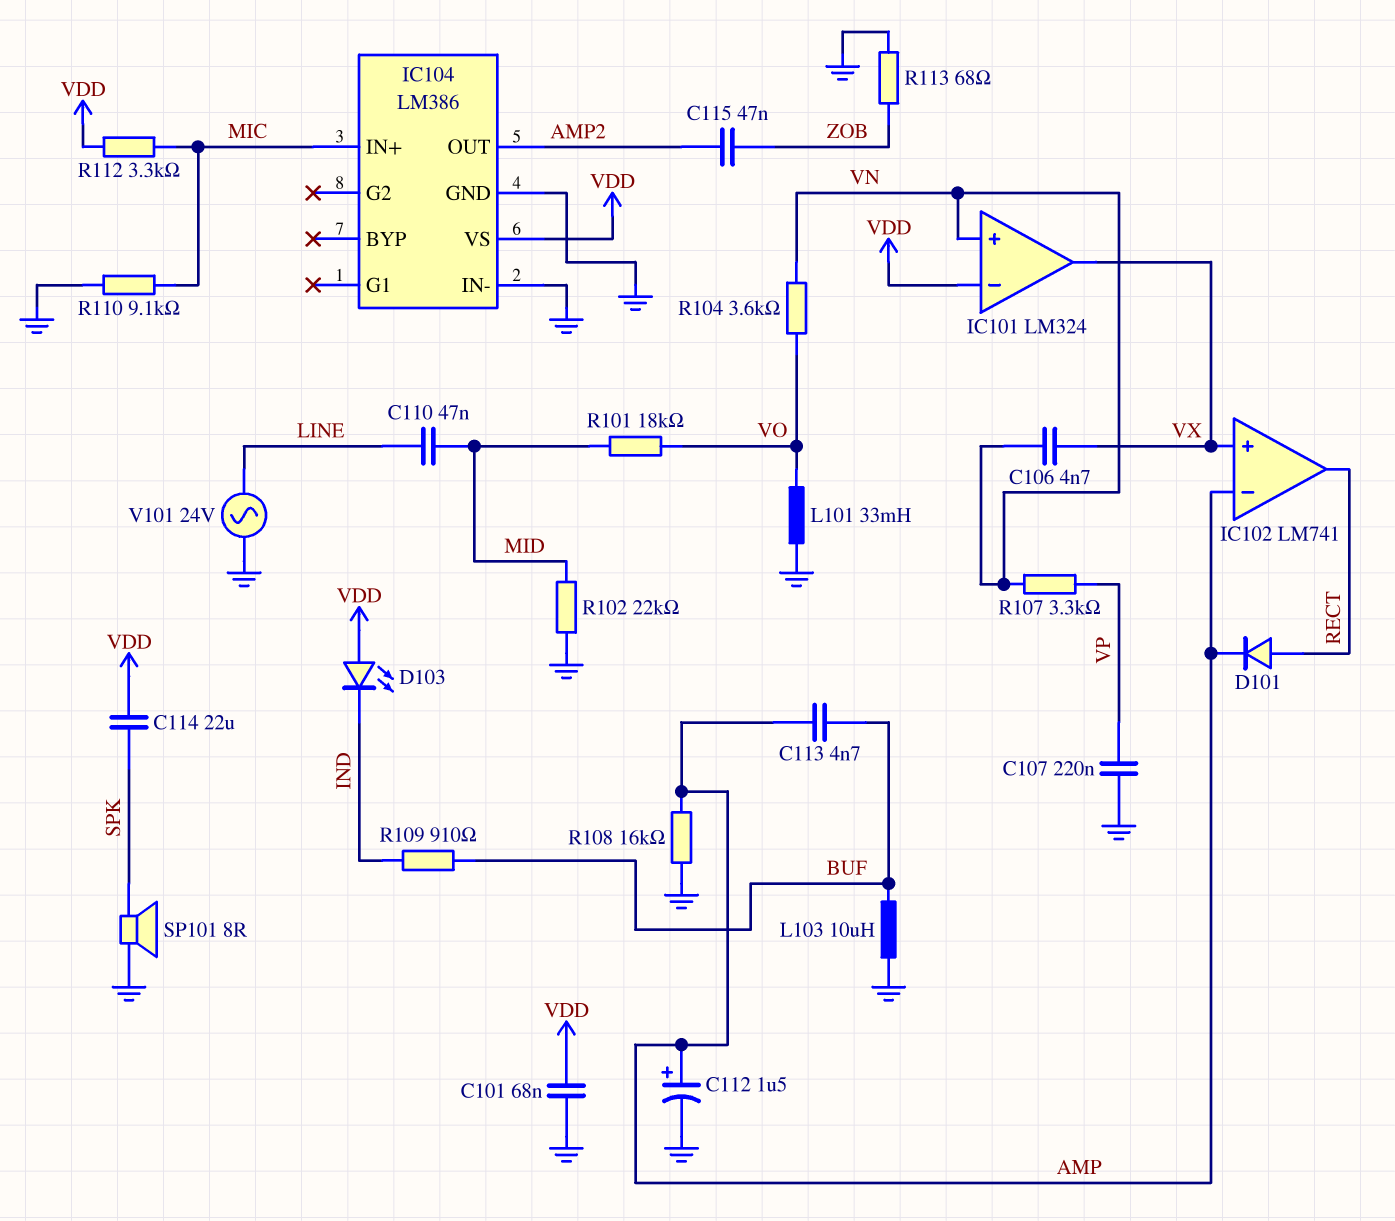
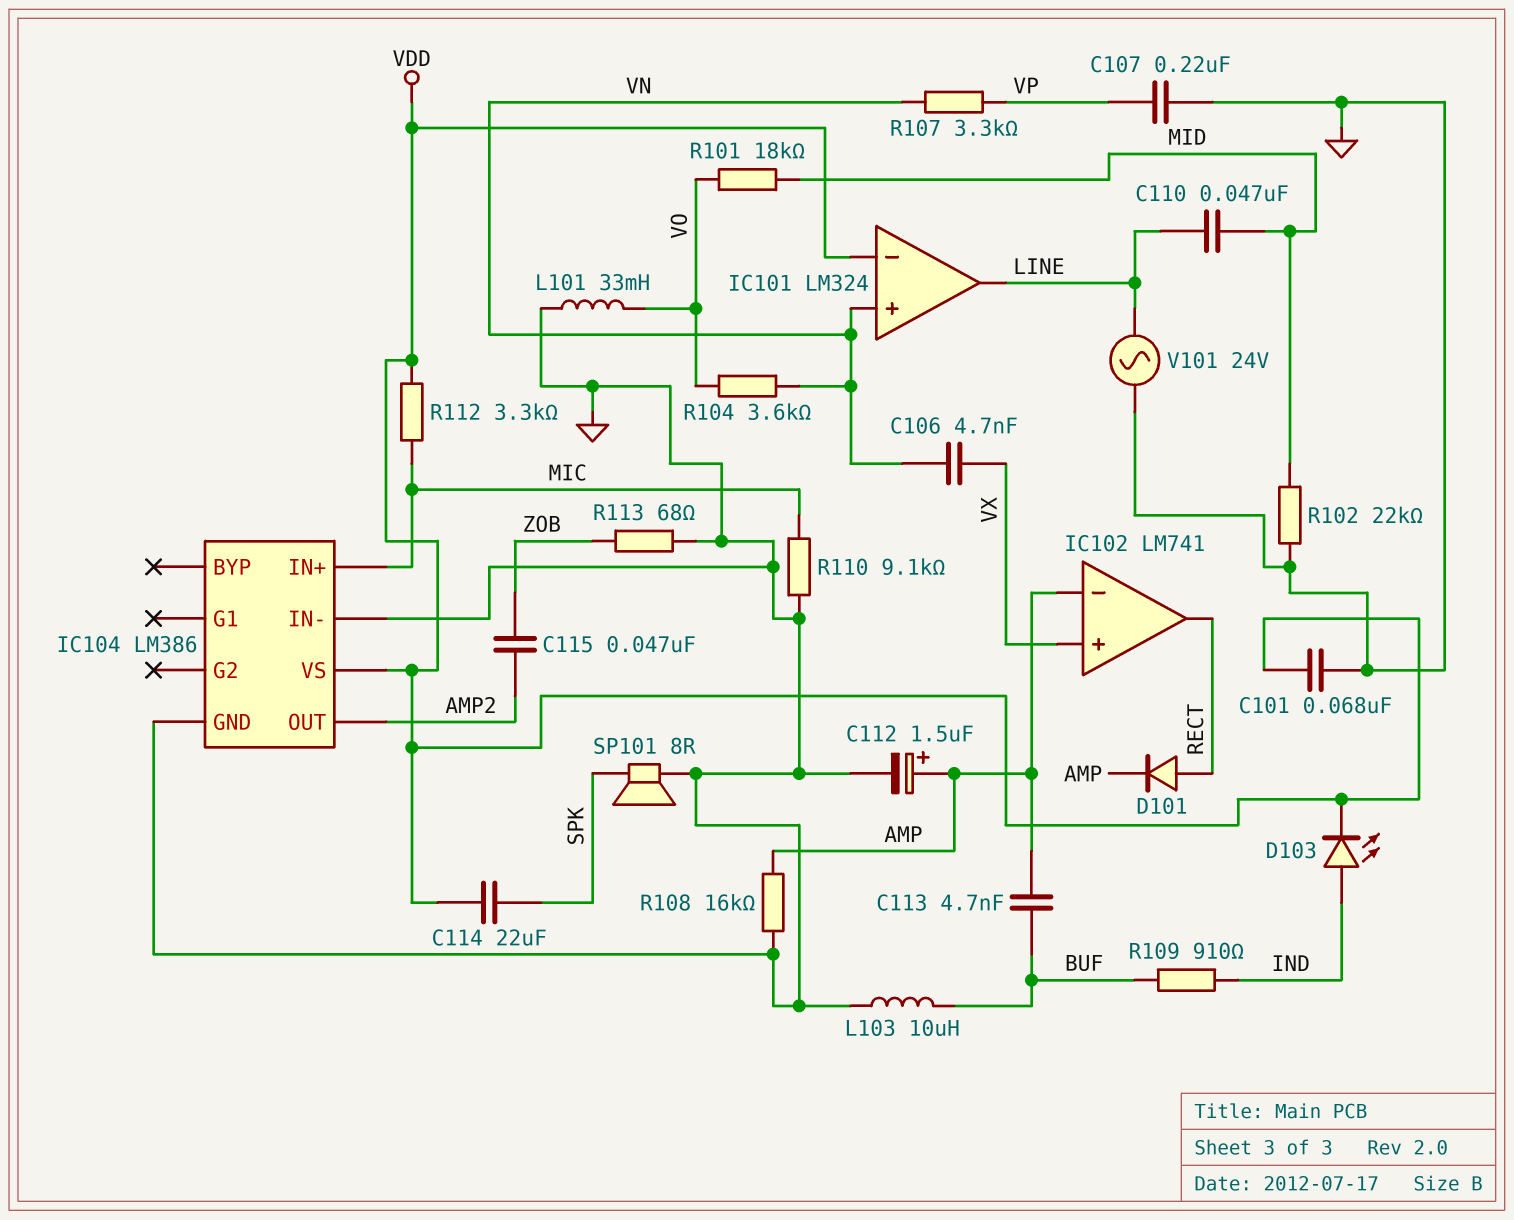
D103: LED (A VDD, K IND) -> LED (A IND, K VDD)
IC101 pin out: VX -> LINE

